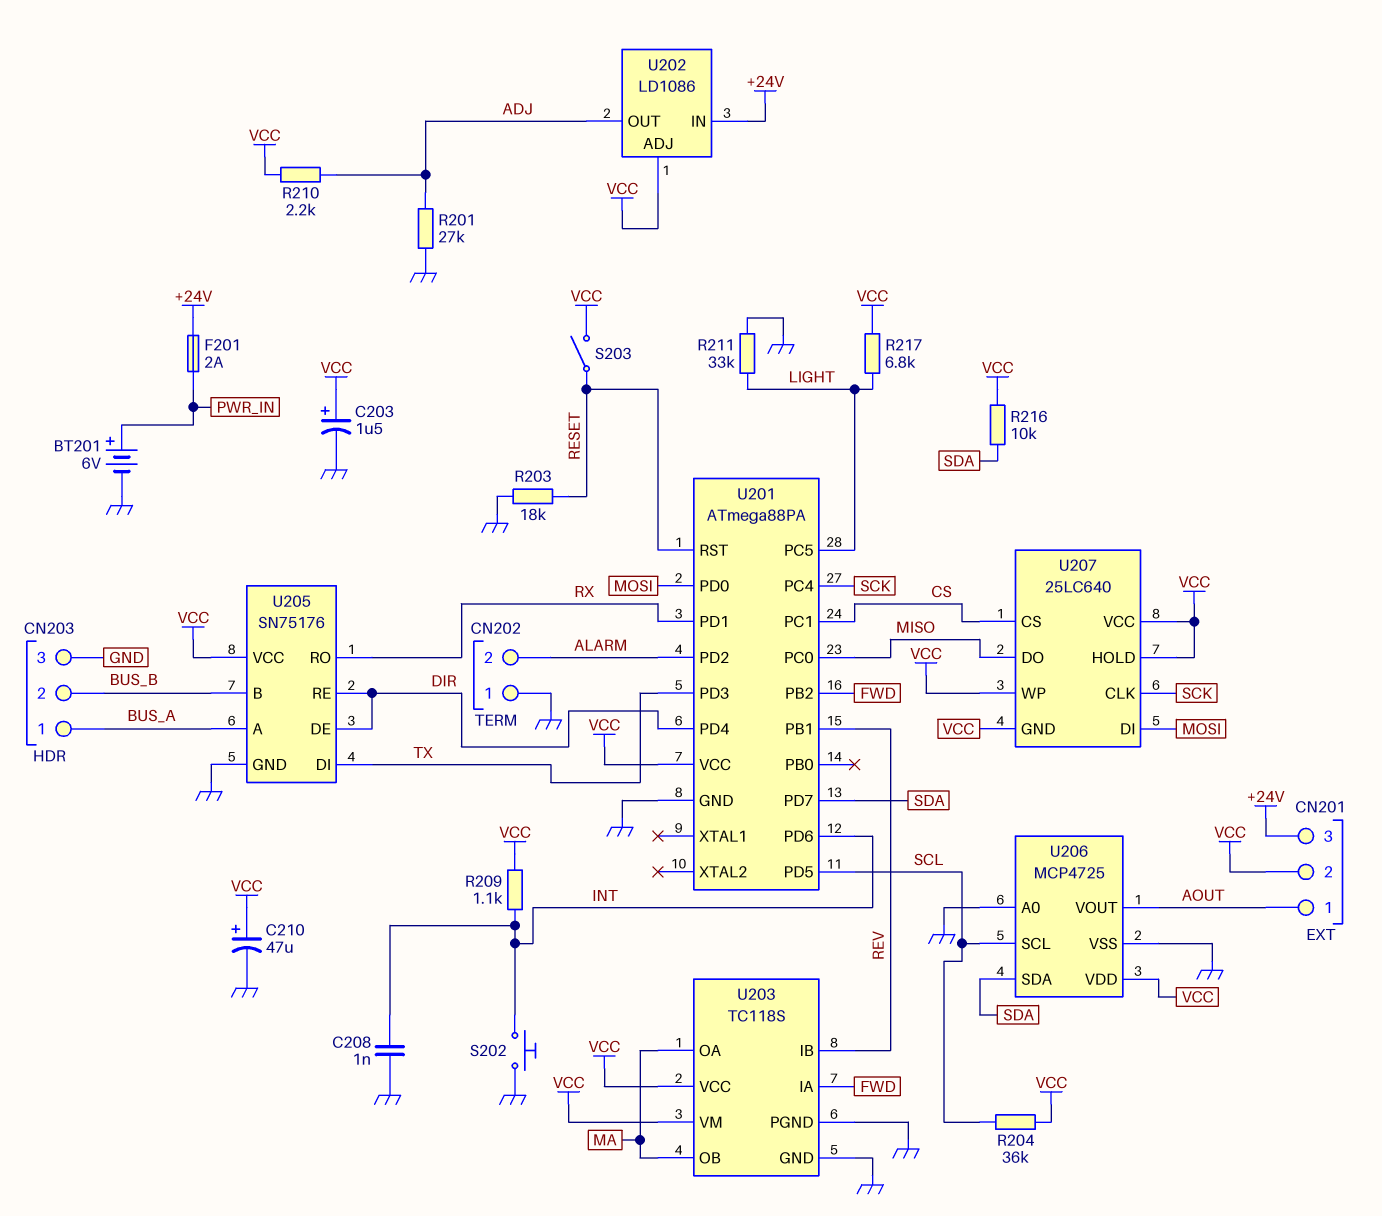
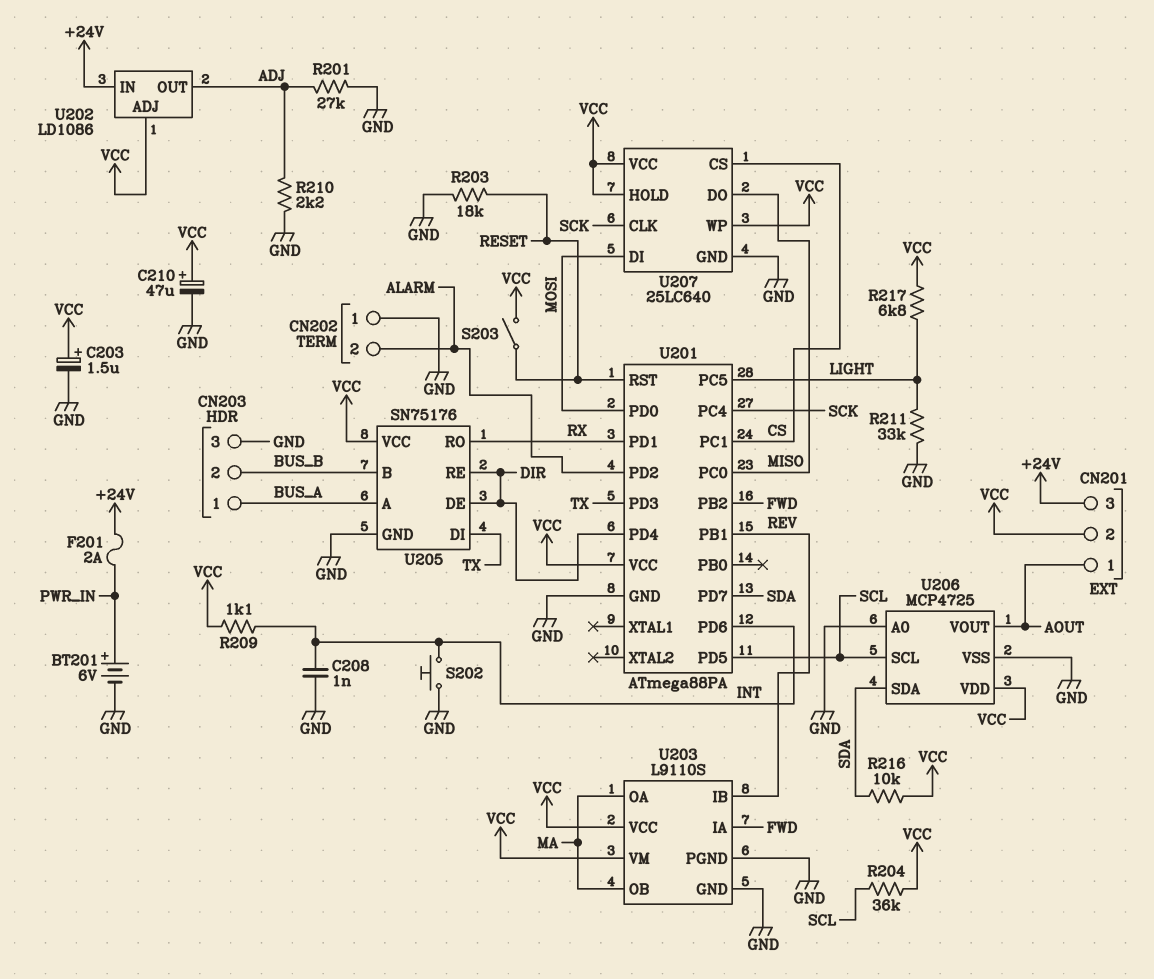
R210: 2.2k (ADJ, VCC) -> 2.2k (ADJ, GND)
U203: TC118S -> L9110S
U207 pin GND: VCC -> GND

